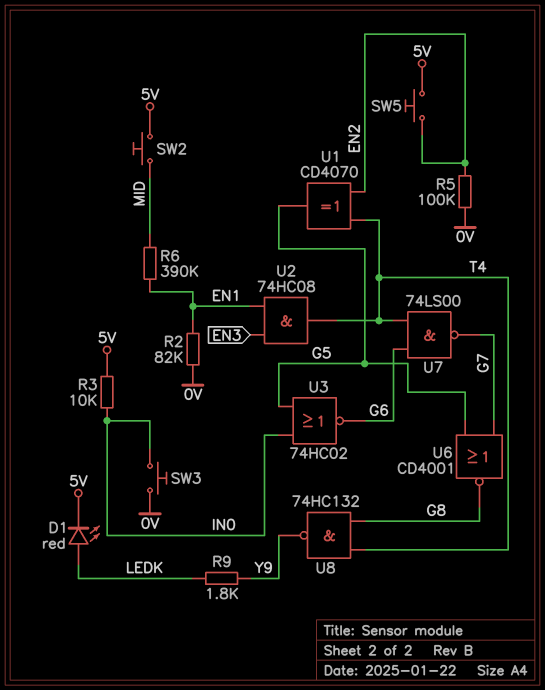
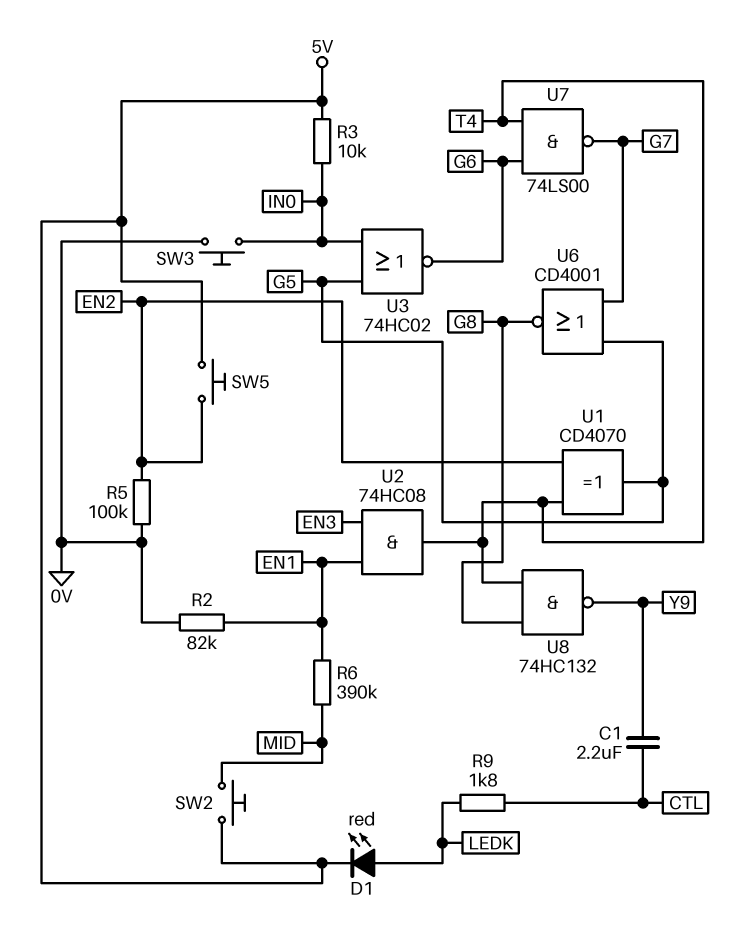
C1: none -> 2.2uF (CTL, Y9)
R9: 1.8k (LEDK, Y9) -> 1.8k (CTL, LEDK)

